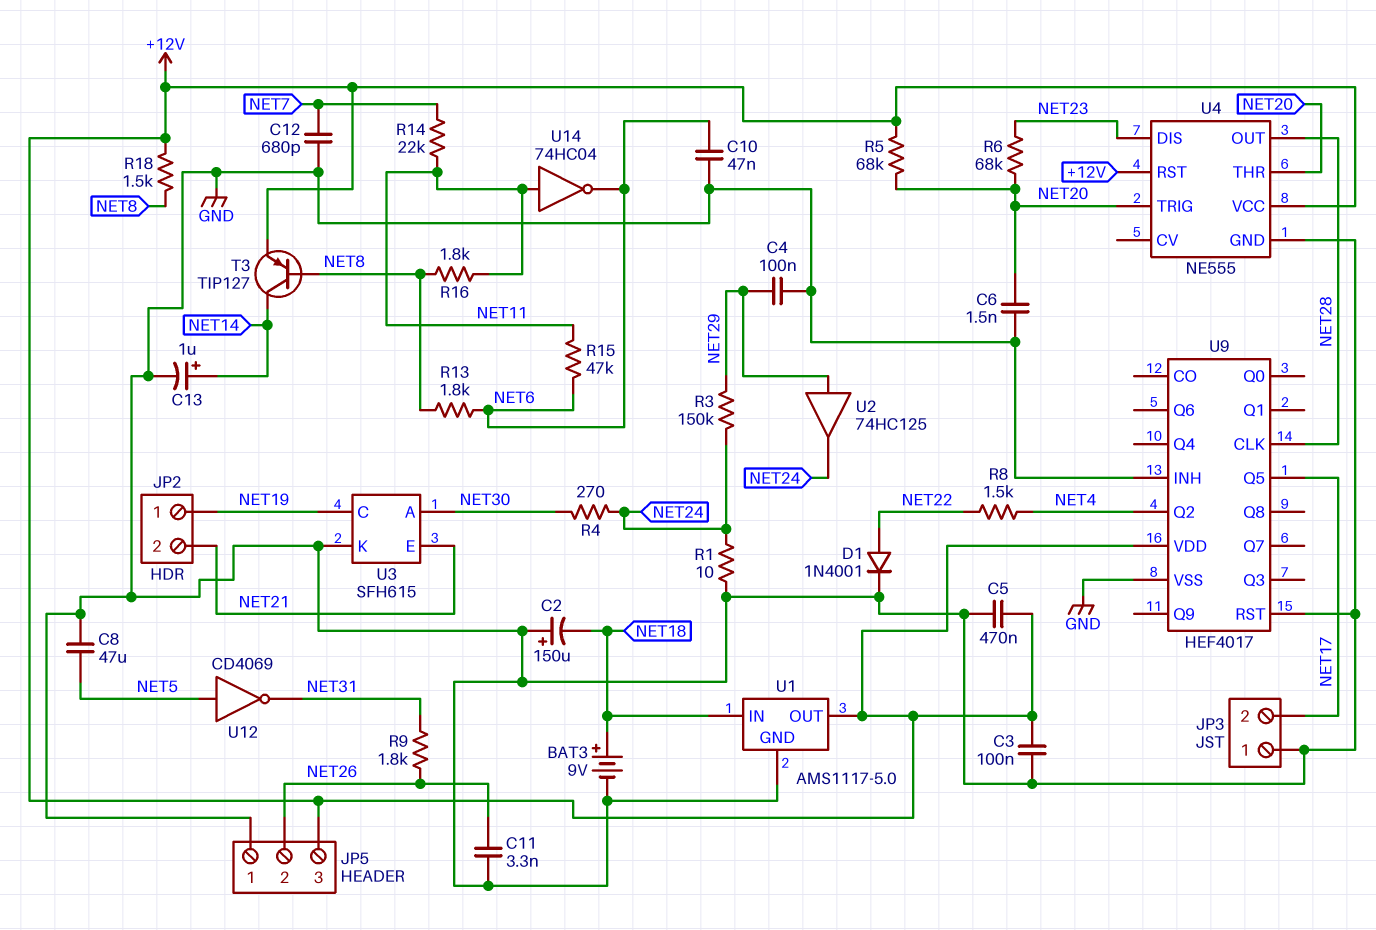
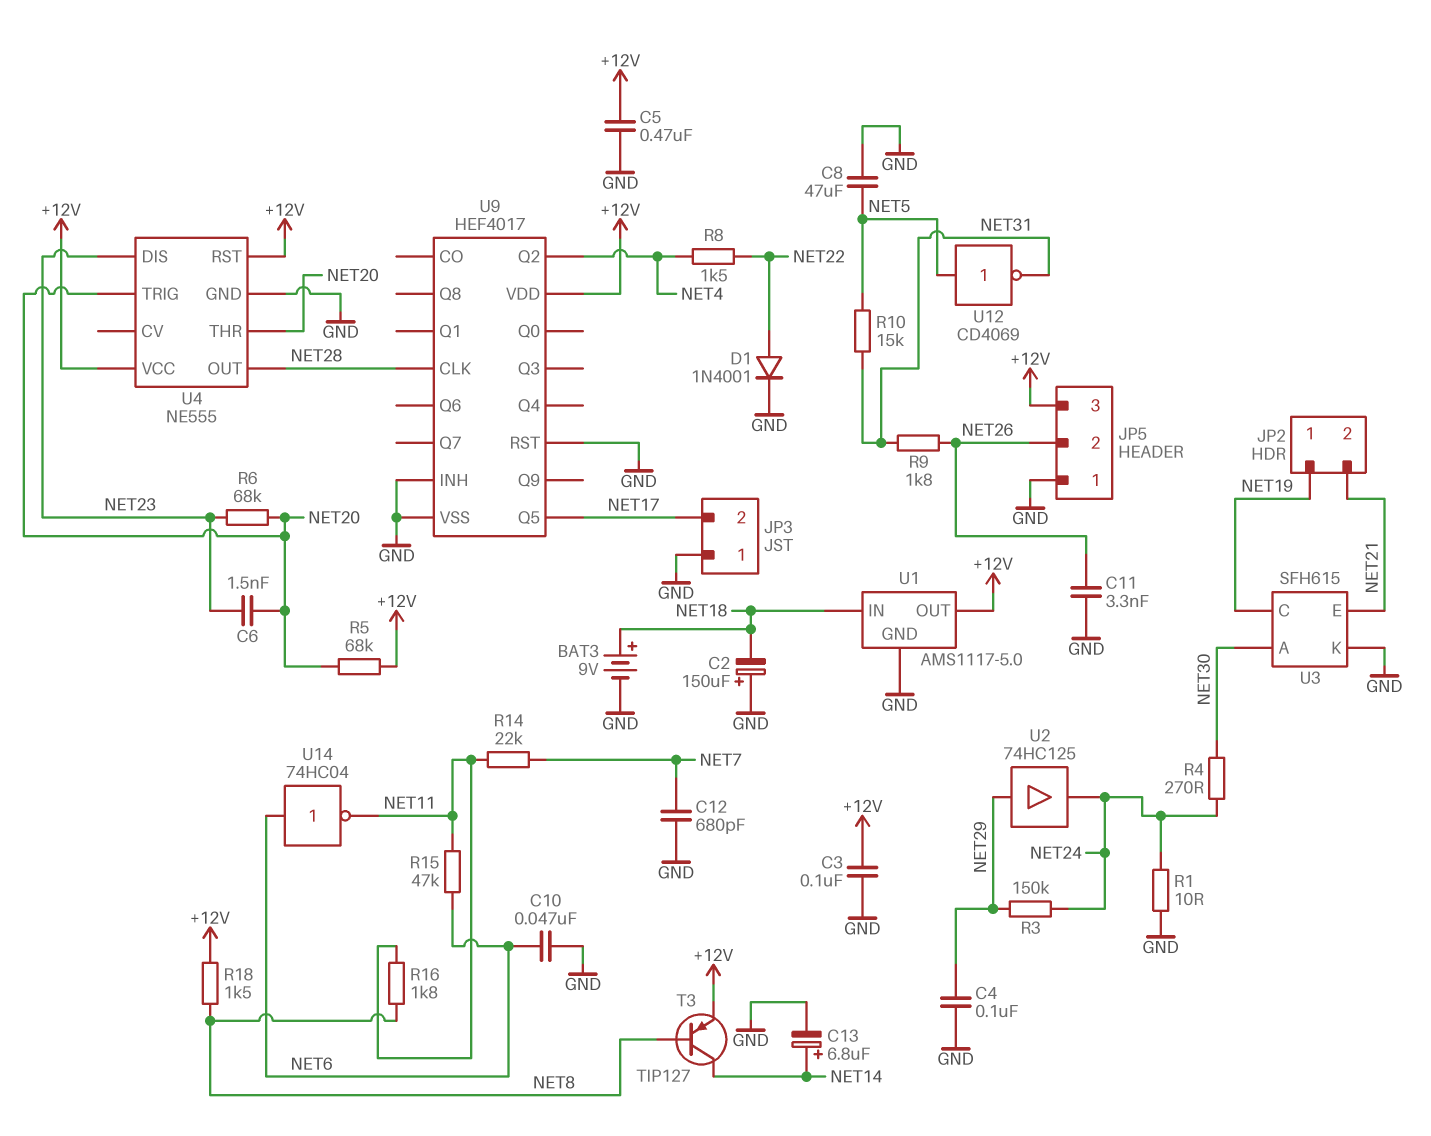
C6: 1.5nF (GND, NET20) -> 1.5nF (NET20, NET23)
C13: 1uF (plus NET14, minus GND) -> 6.8uF (plus NET14, minus GND)
R10: none -> 15k (NET5, NET31)
R13: 1.8k (NET6, NET8) -> none
U14: NOT 74HC04 (in NET11, out NET6) -> NOT 74HC04 (in NET6, out NET11)

